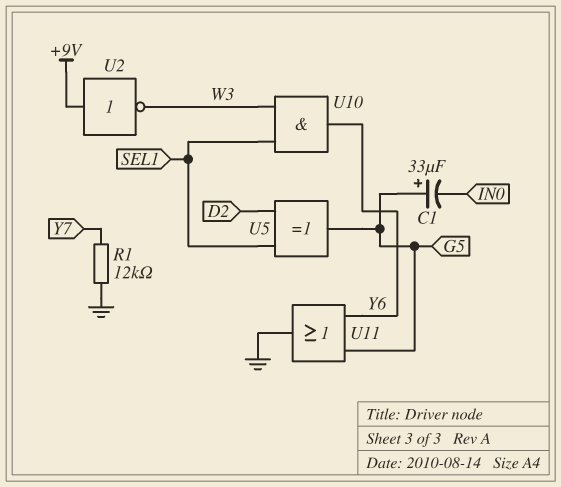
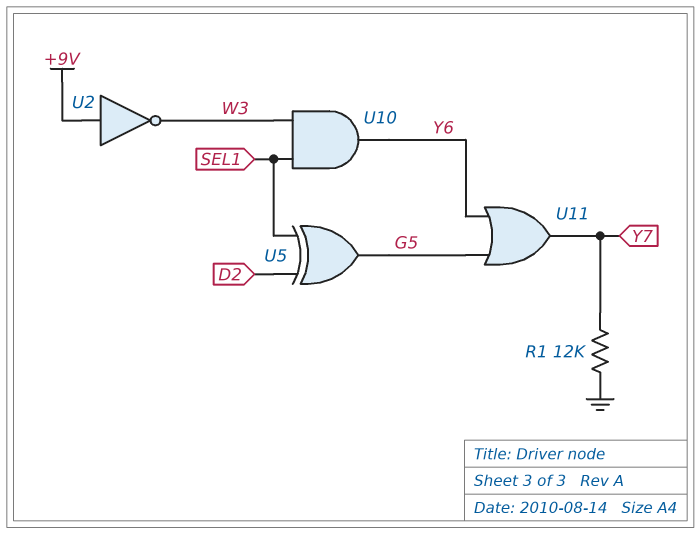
C1: 33uF (plus G5, minus IN0) -> none
U11: OR (in G5, in Y6, out GND) -> OR (in G5, in Y6, out Y7)

